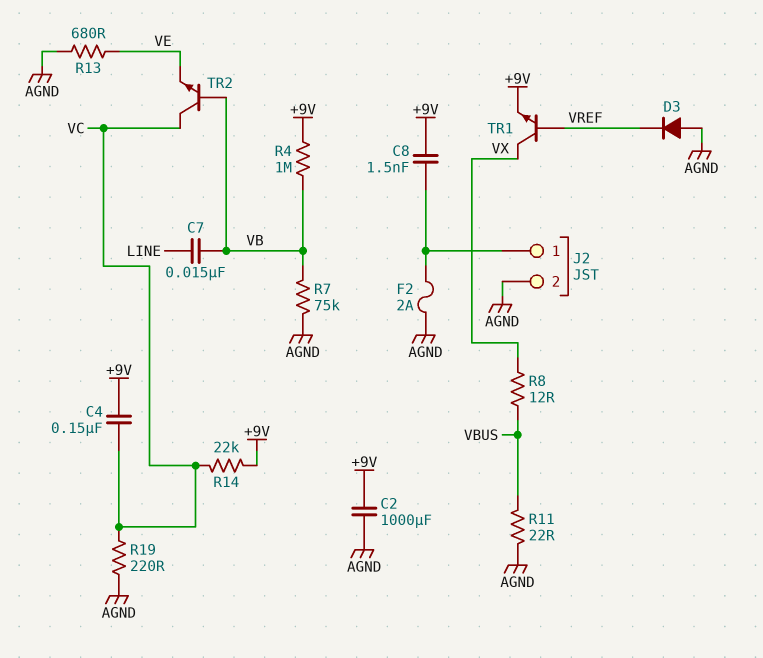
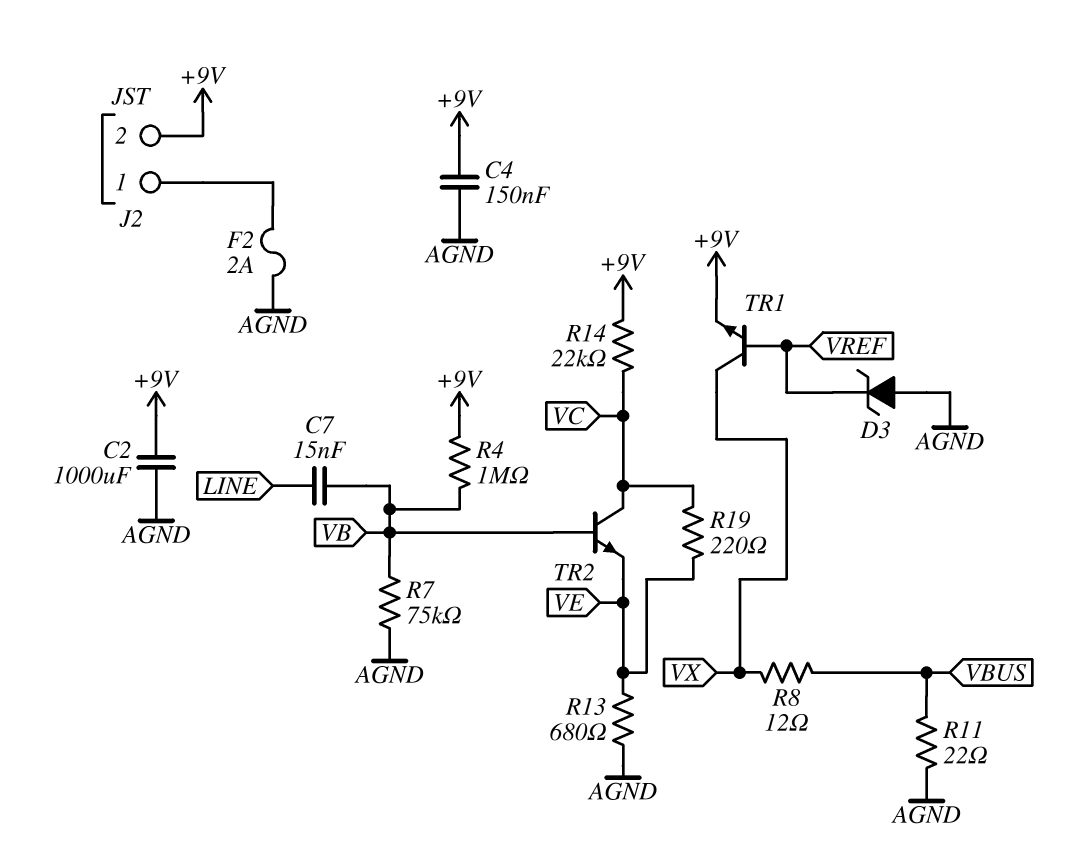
C4: 150nF (+9V, VC) -> 150nF (+9V, AGND)
C8: 1.5nF (+9V, J2/1) -> none
D3: diode (A AGND, K VREF) -> zener (A AGND, K VREF)
J2 pin 2: AGND -> +9V
R19: 220 (AGND, VC) -> 220 (VC, VE)

